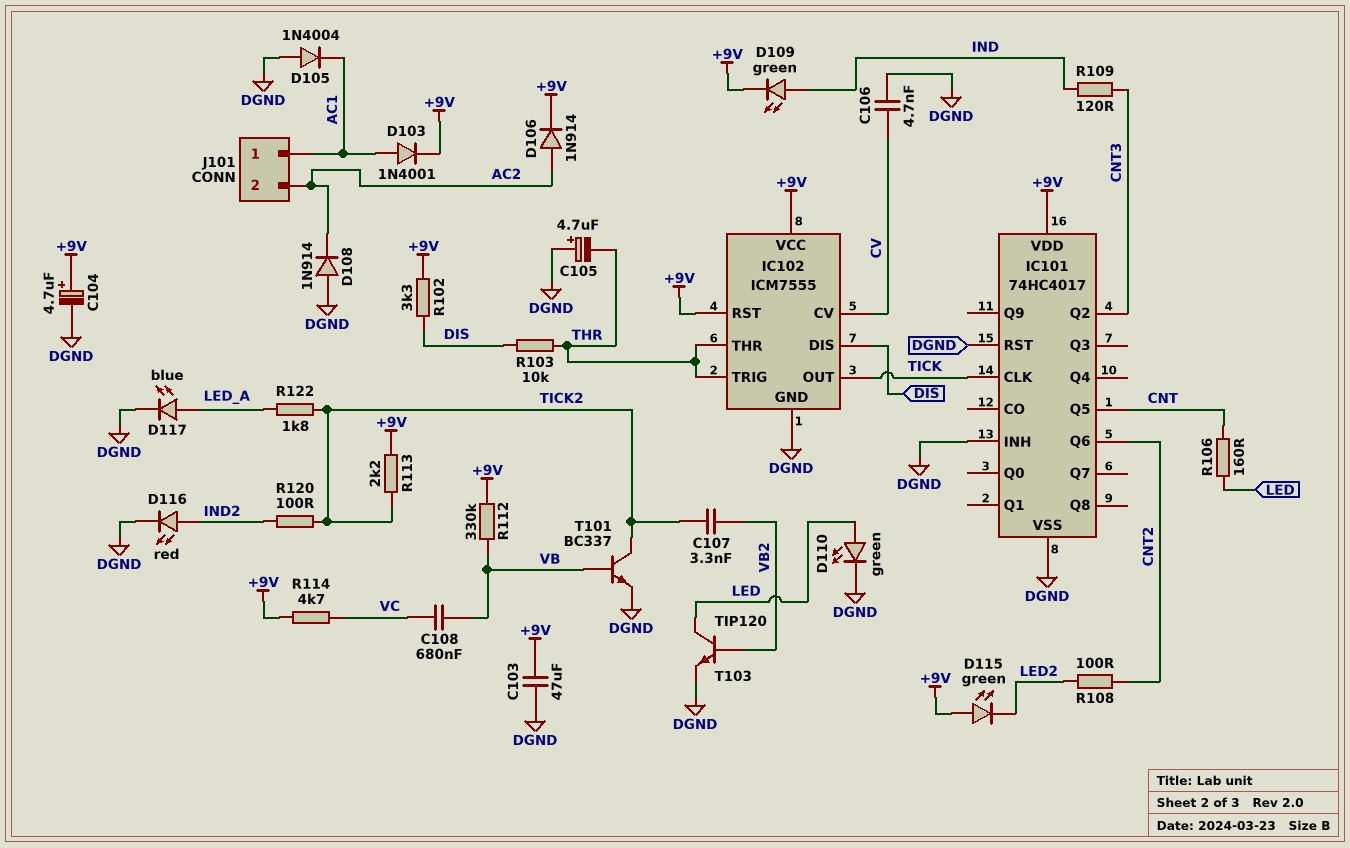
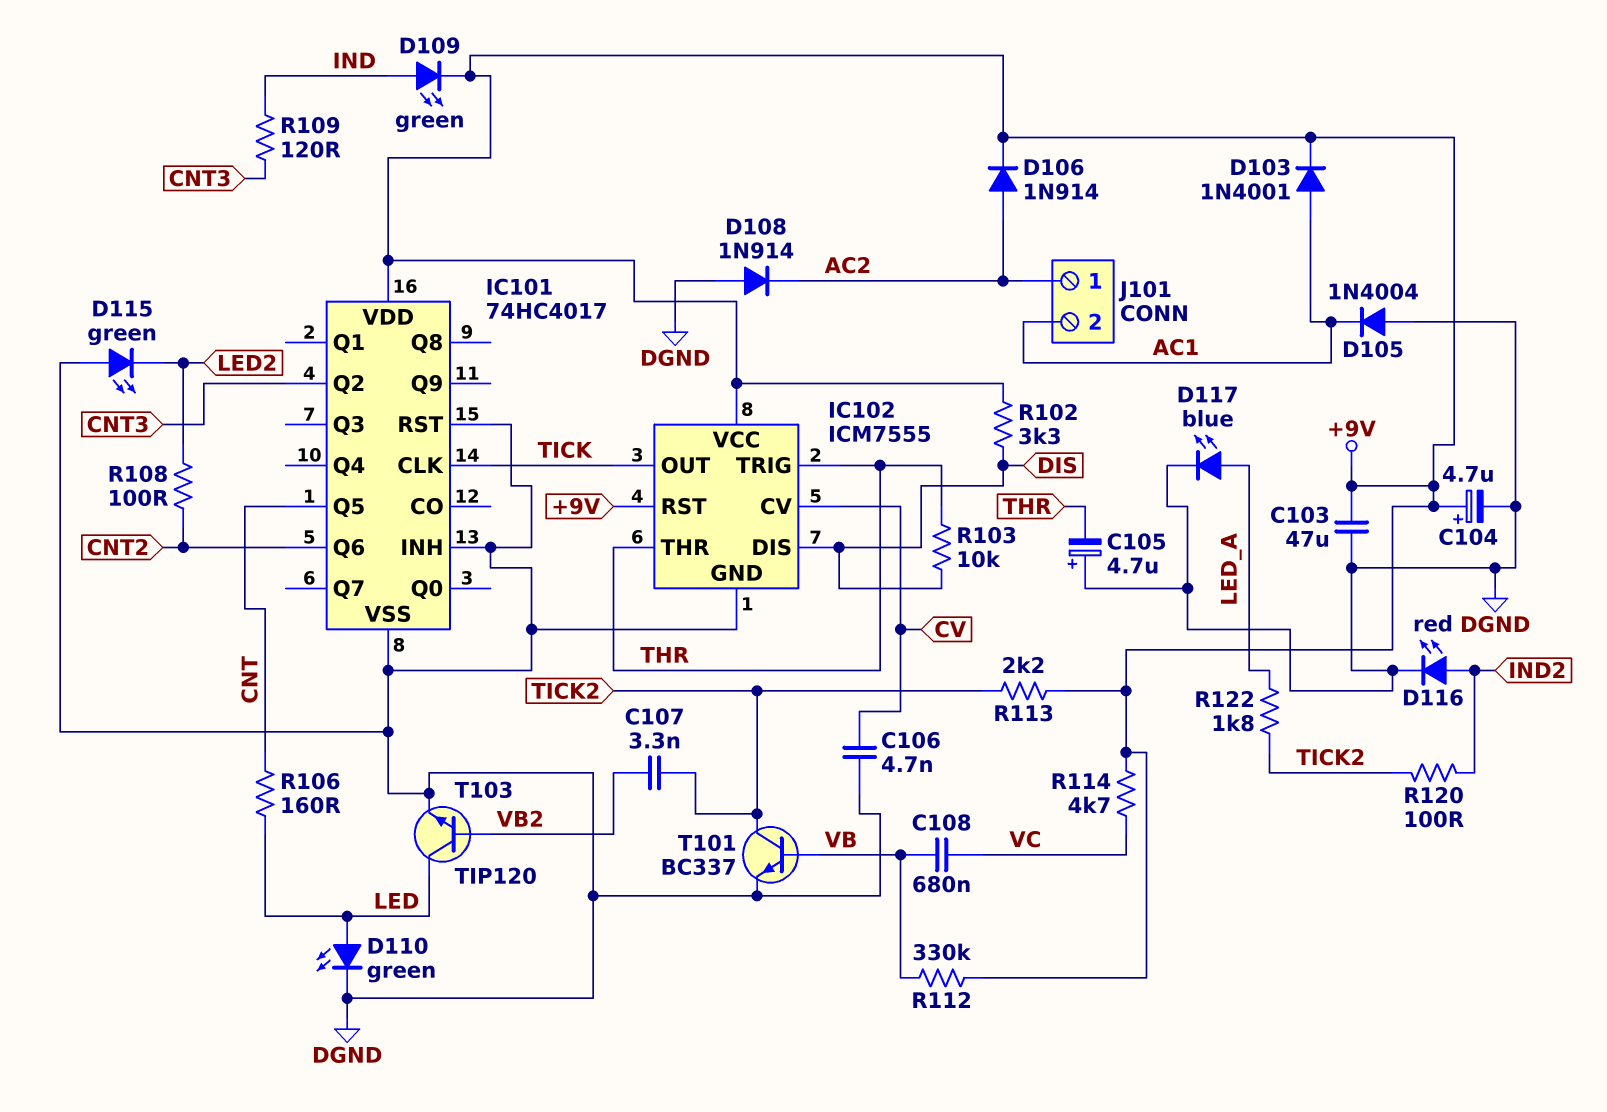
D115: LED green (A +9V, K LED2) -> LED green (A DGND, K LED2)
J101 pin 1: AC1 -> AC2
J101 pin 2: AC2 -> AC1

